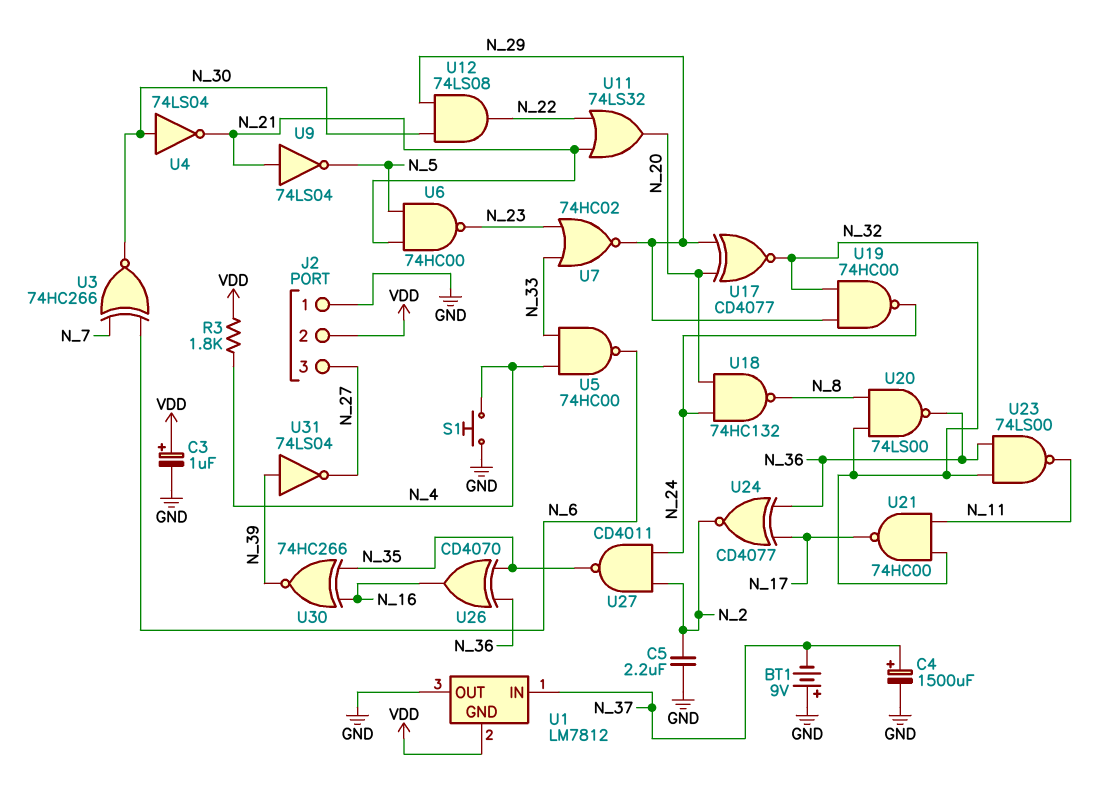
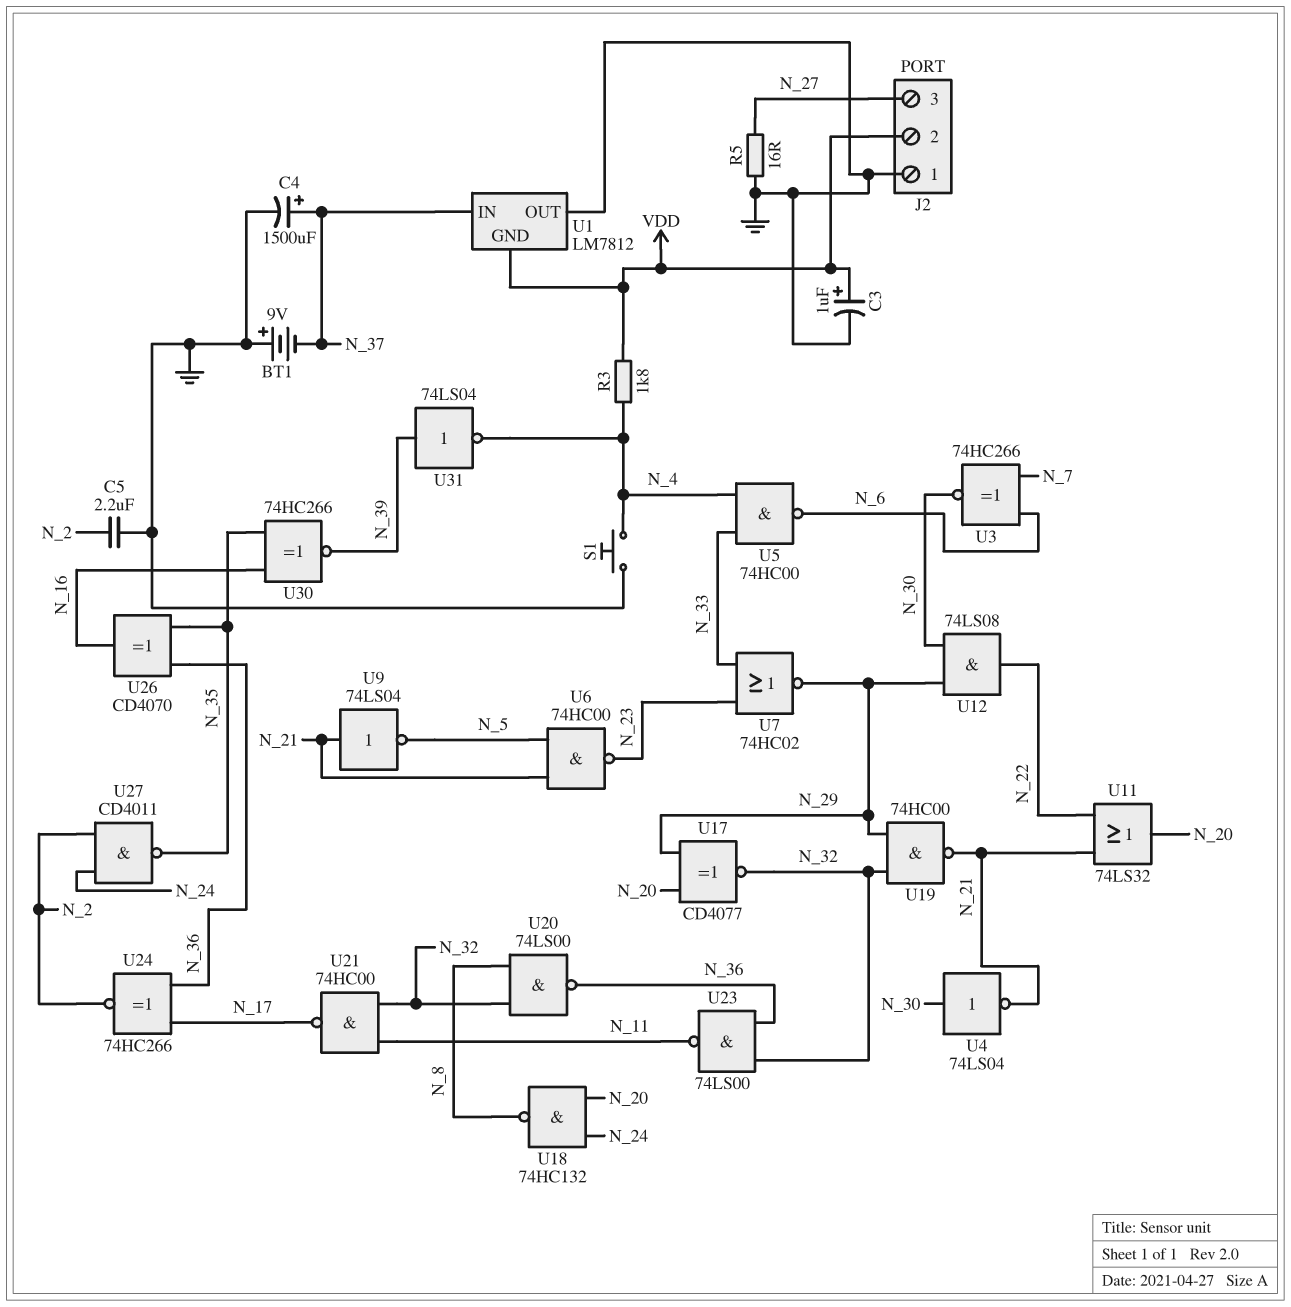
R5: none -> 16 (GND, N_27)
U19: NAND 74HC00 (in N_29, in N_32, out N_24) -> NAND 74HC00 (in N_29, in N_32, out N_21)
U24: XNOR CD4077 (in N_17, in N_36, out N_2) -> XNOR 74HC266 (in N_17, in N_36, out N_2)
U31: NOT 74LS04 (in N_39, out N_27) -> NOT 74LS04 (in N_39, out N_4)

